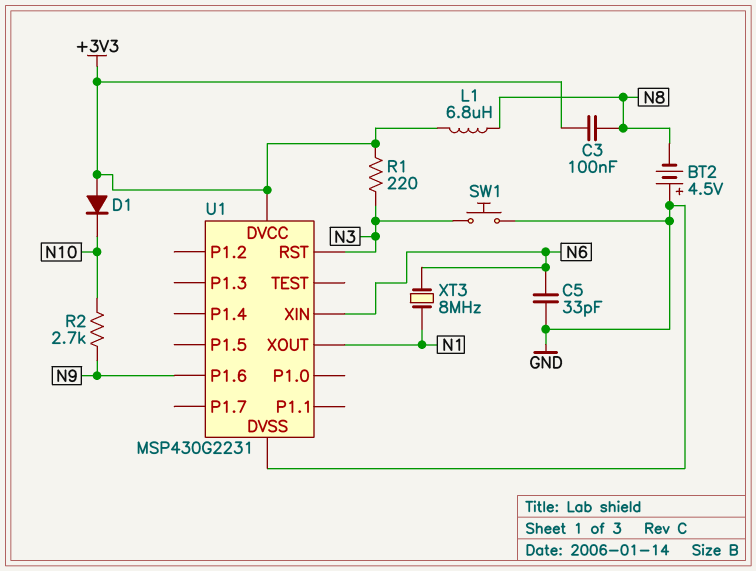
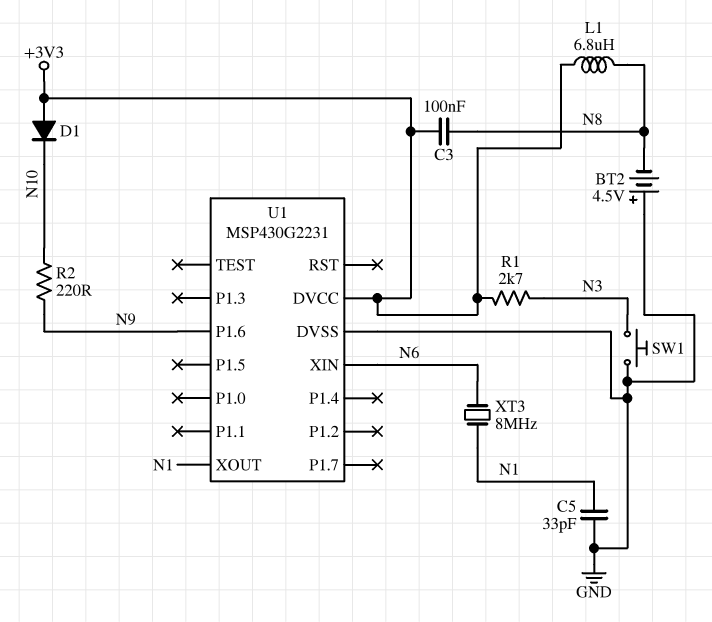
C5: 33pF (GND, N6) -> 33pF (GND, N1)
R1: 220 (+3V3, N3) -> 2.7k (+3V3, N3)
R2: 2.7k (N9, N10) -> 220 (N9, N10)
U1 pin RST: N3 -> none

